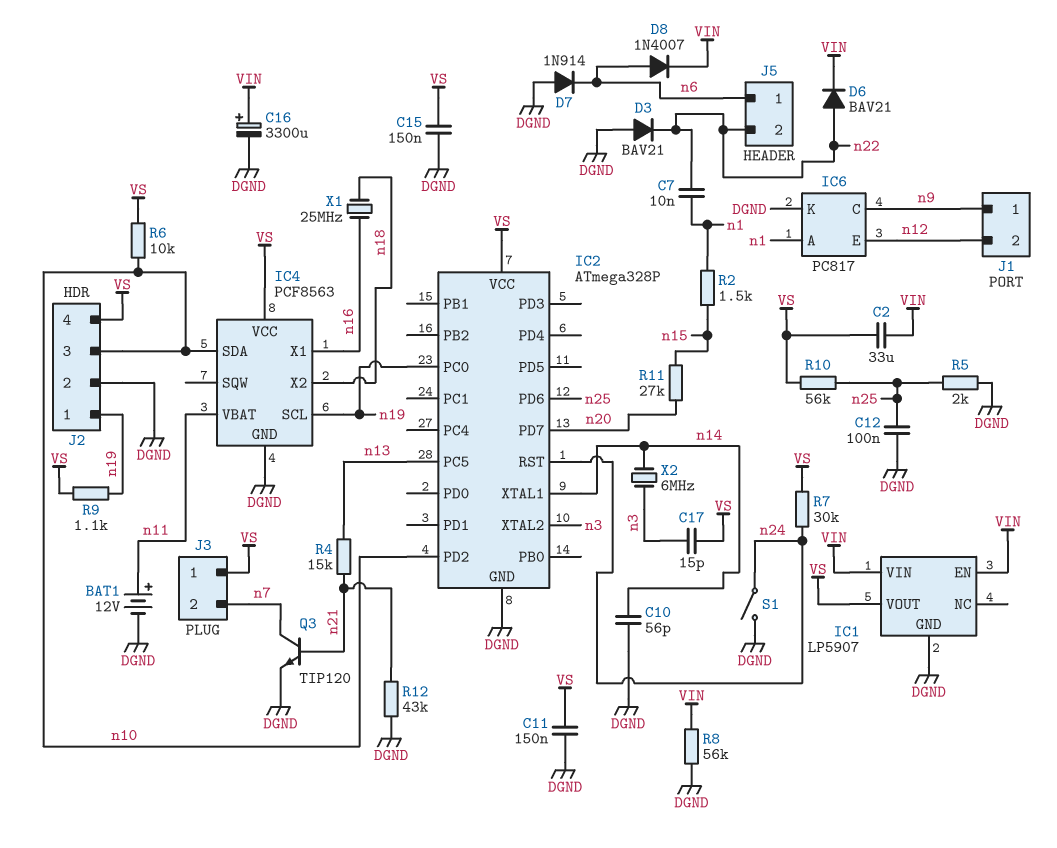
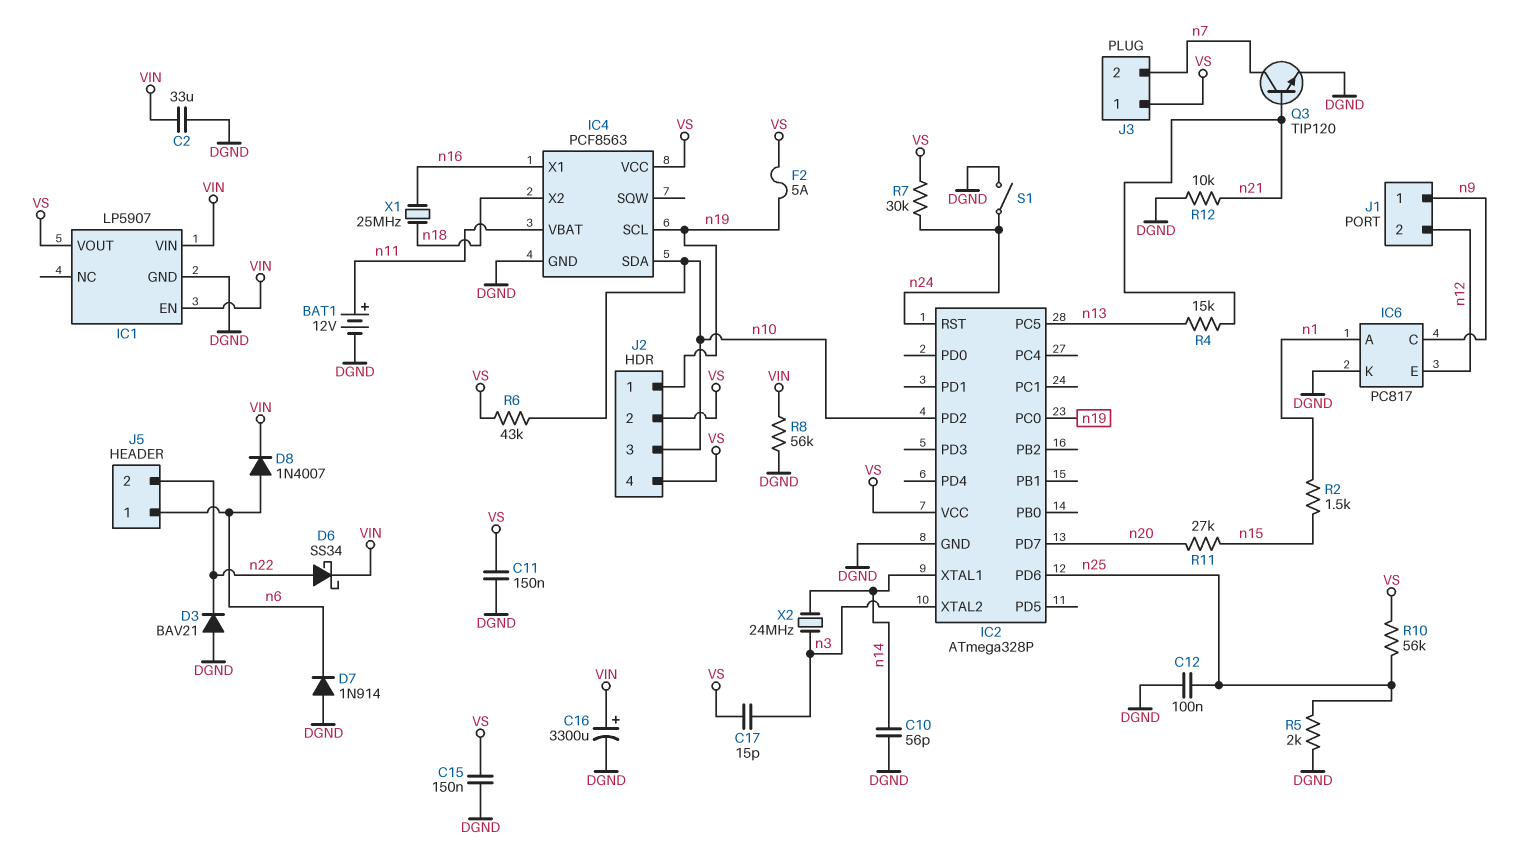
C2: 33uF (VIN, VS) -> 33uF (DGND, VIN)
C7: 10nF (n1, n22) -> none
D6: diode BAV21 (A n22, K VIN) -> schottky SS34 (A n22, K VIN)
F2: none -> 5A (VS, n19)
J2 pin 2: DGND -> VS
R6: 10k (VS, n10) -> 43k (VS, n10)
R9: 1.1k (VS, n19) -> none
R12: 43k (DGND, n21) -> 10k (DGND, n21)
X2: 6MHz (n3, n14) -> 24MHz (n3, n14)

